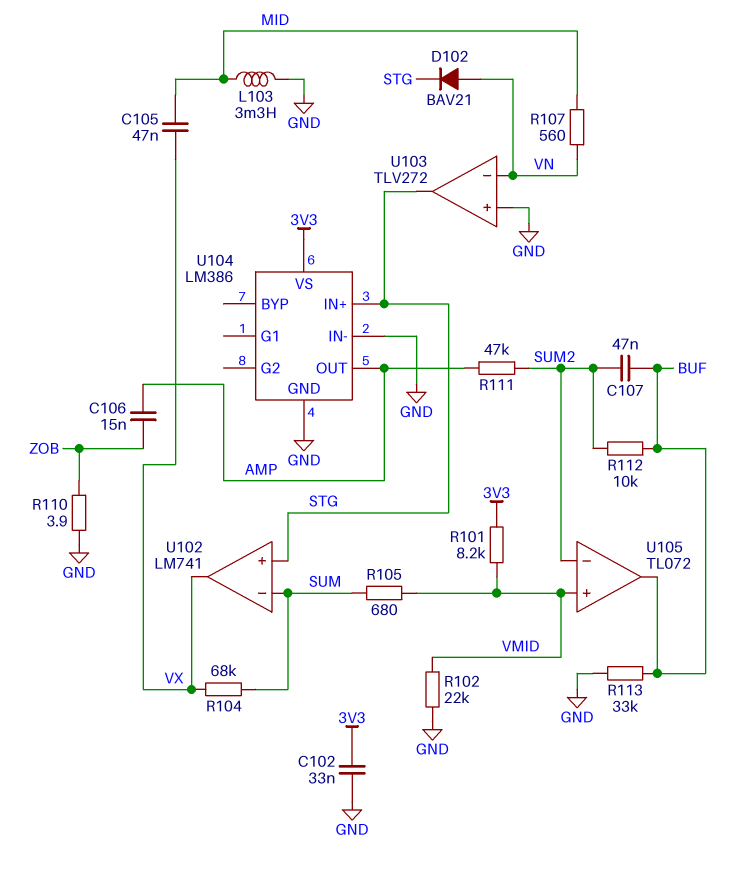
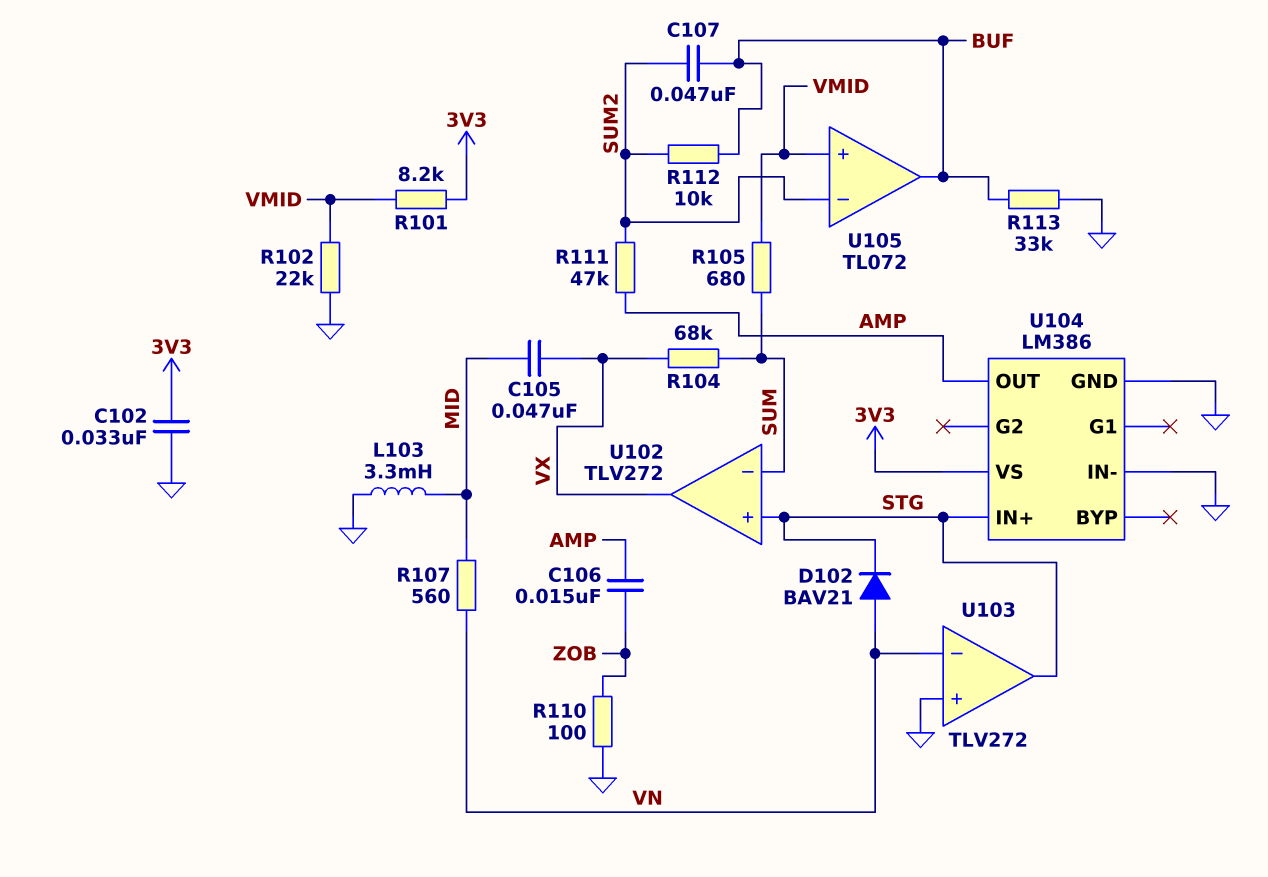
R110: 3.9 (GND, ZOB) -> 100 (GND, ZOB)
U102: LM741 -> TLV272

